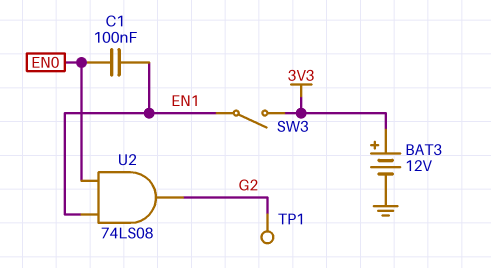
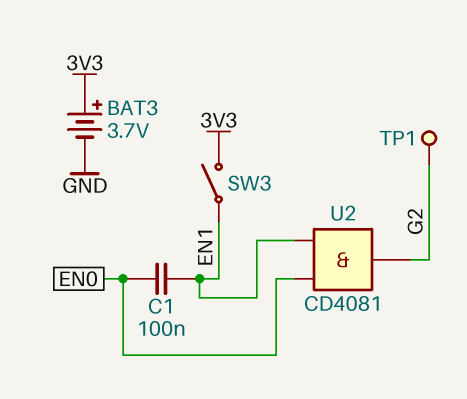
BAT3: 12V (plus 3V3, minus GND) -> 3.7V (plus 3V3, minus GND)
U2: AND 74LS08 (in EN0, in EN1, out G2) -> AND CD4081 (in EN0, in EN1, out G2)

